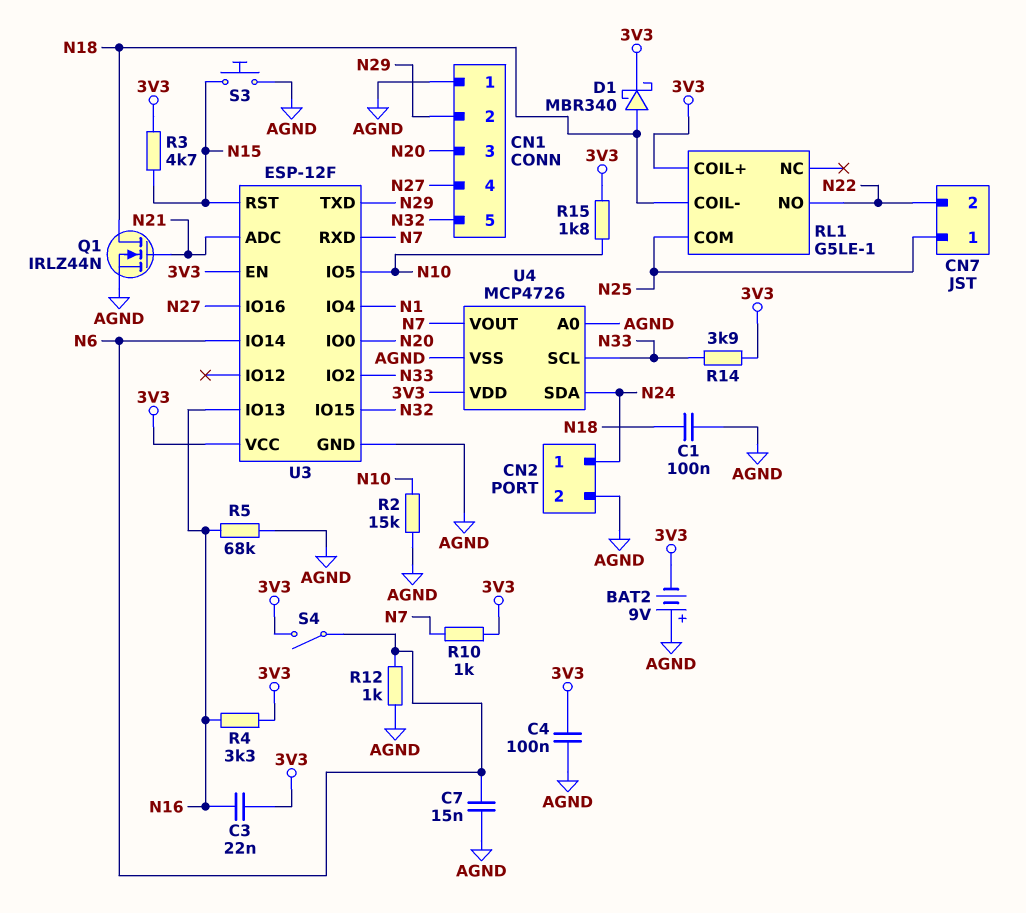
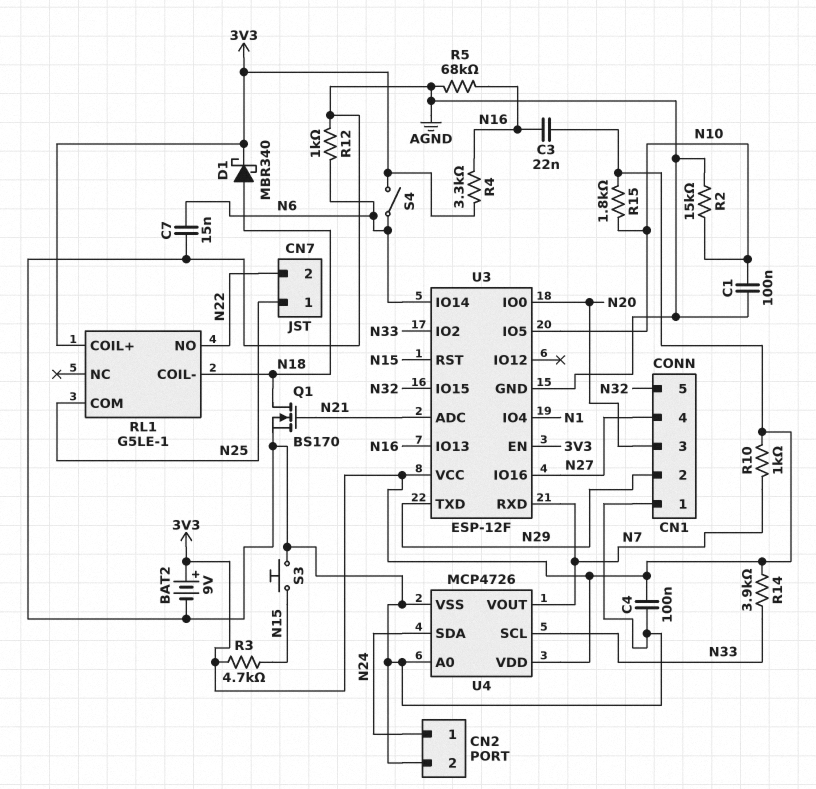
BAT2: 9V (plus AGND, minus 3V3) -> 9V (plus 3V3, minus AGND)
C1: 100nF (AGND, N18) -> 100nF (AGND, N10)
Q1: NMOS IRLZ44N (G N21, D N18, S AGND) -> NMOS BS170 (G N21, D N18, S AGND)

